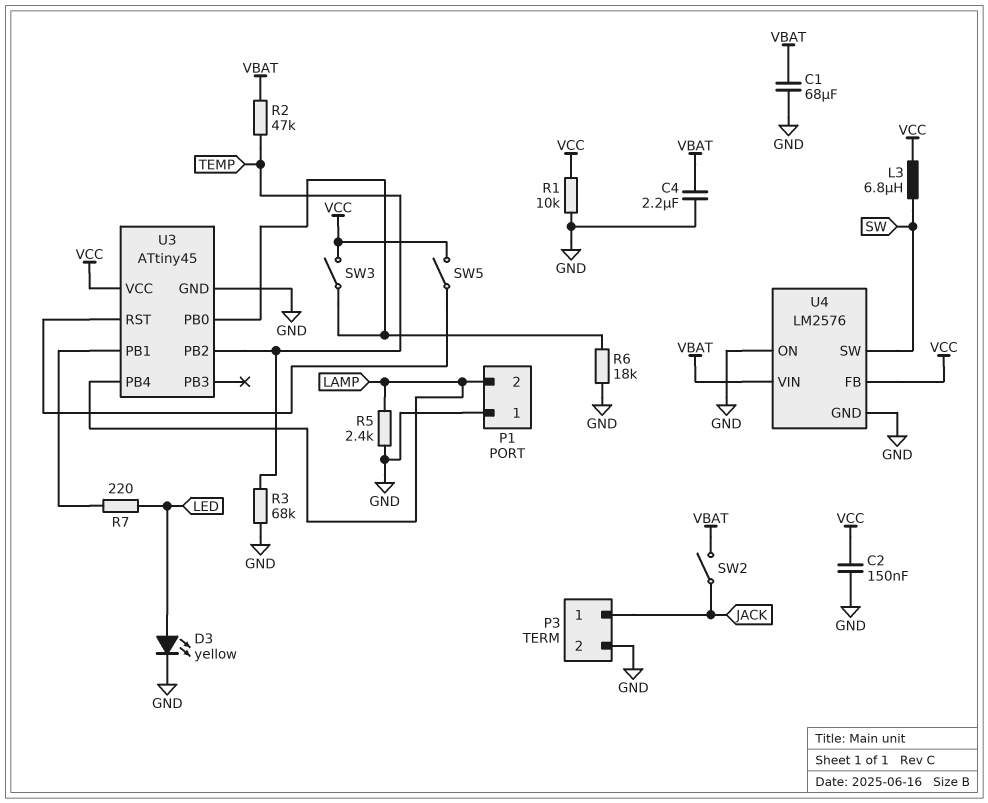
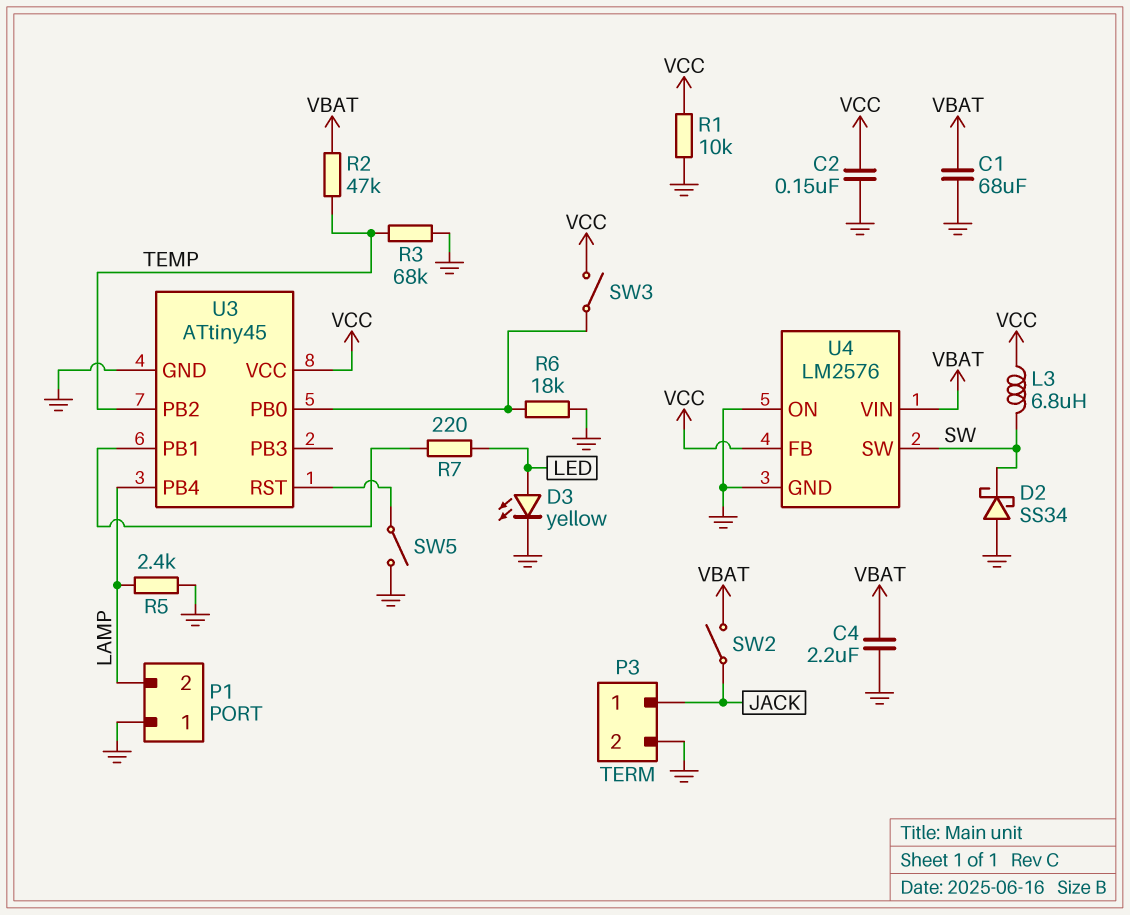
D2: none -> schottky SS34 (A GND, K SW)
SW5: switch (U3/RST, VCC) -> switch (GND, U3/RST)

